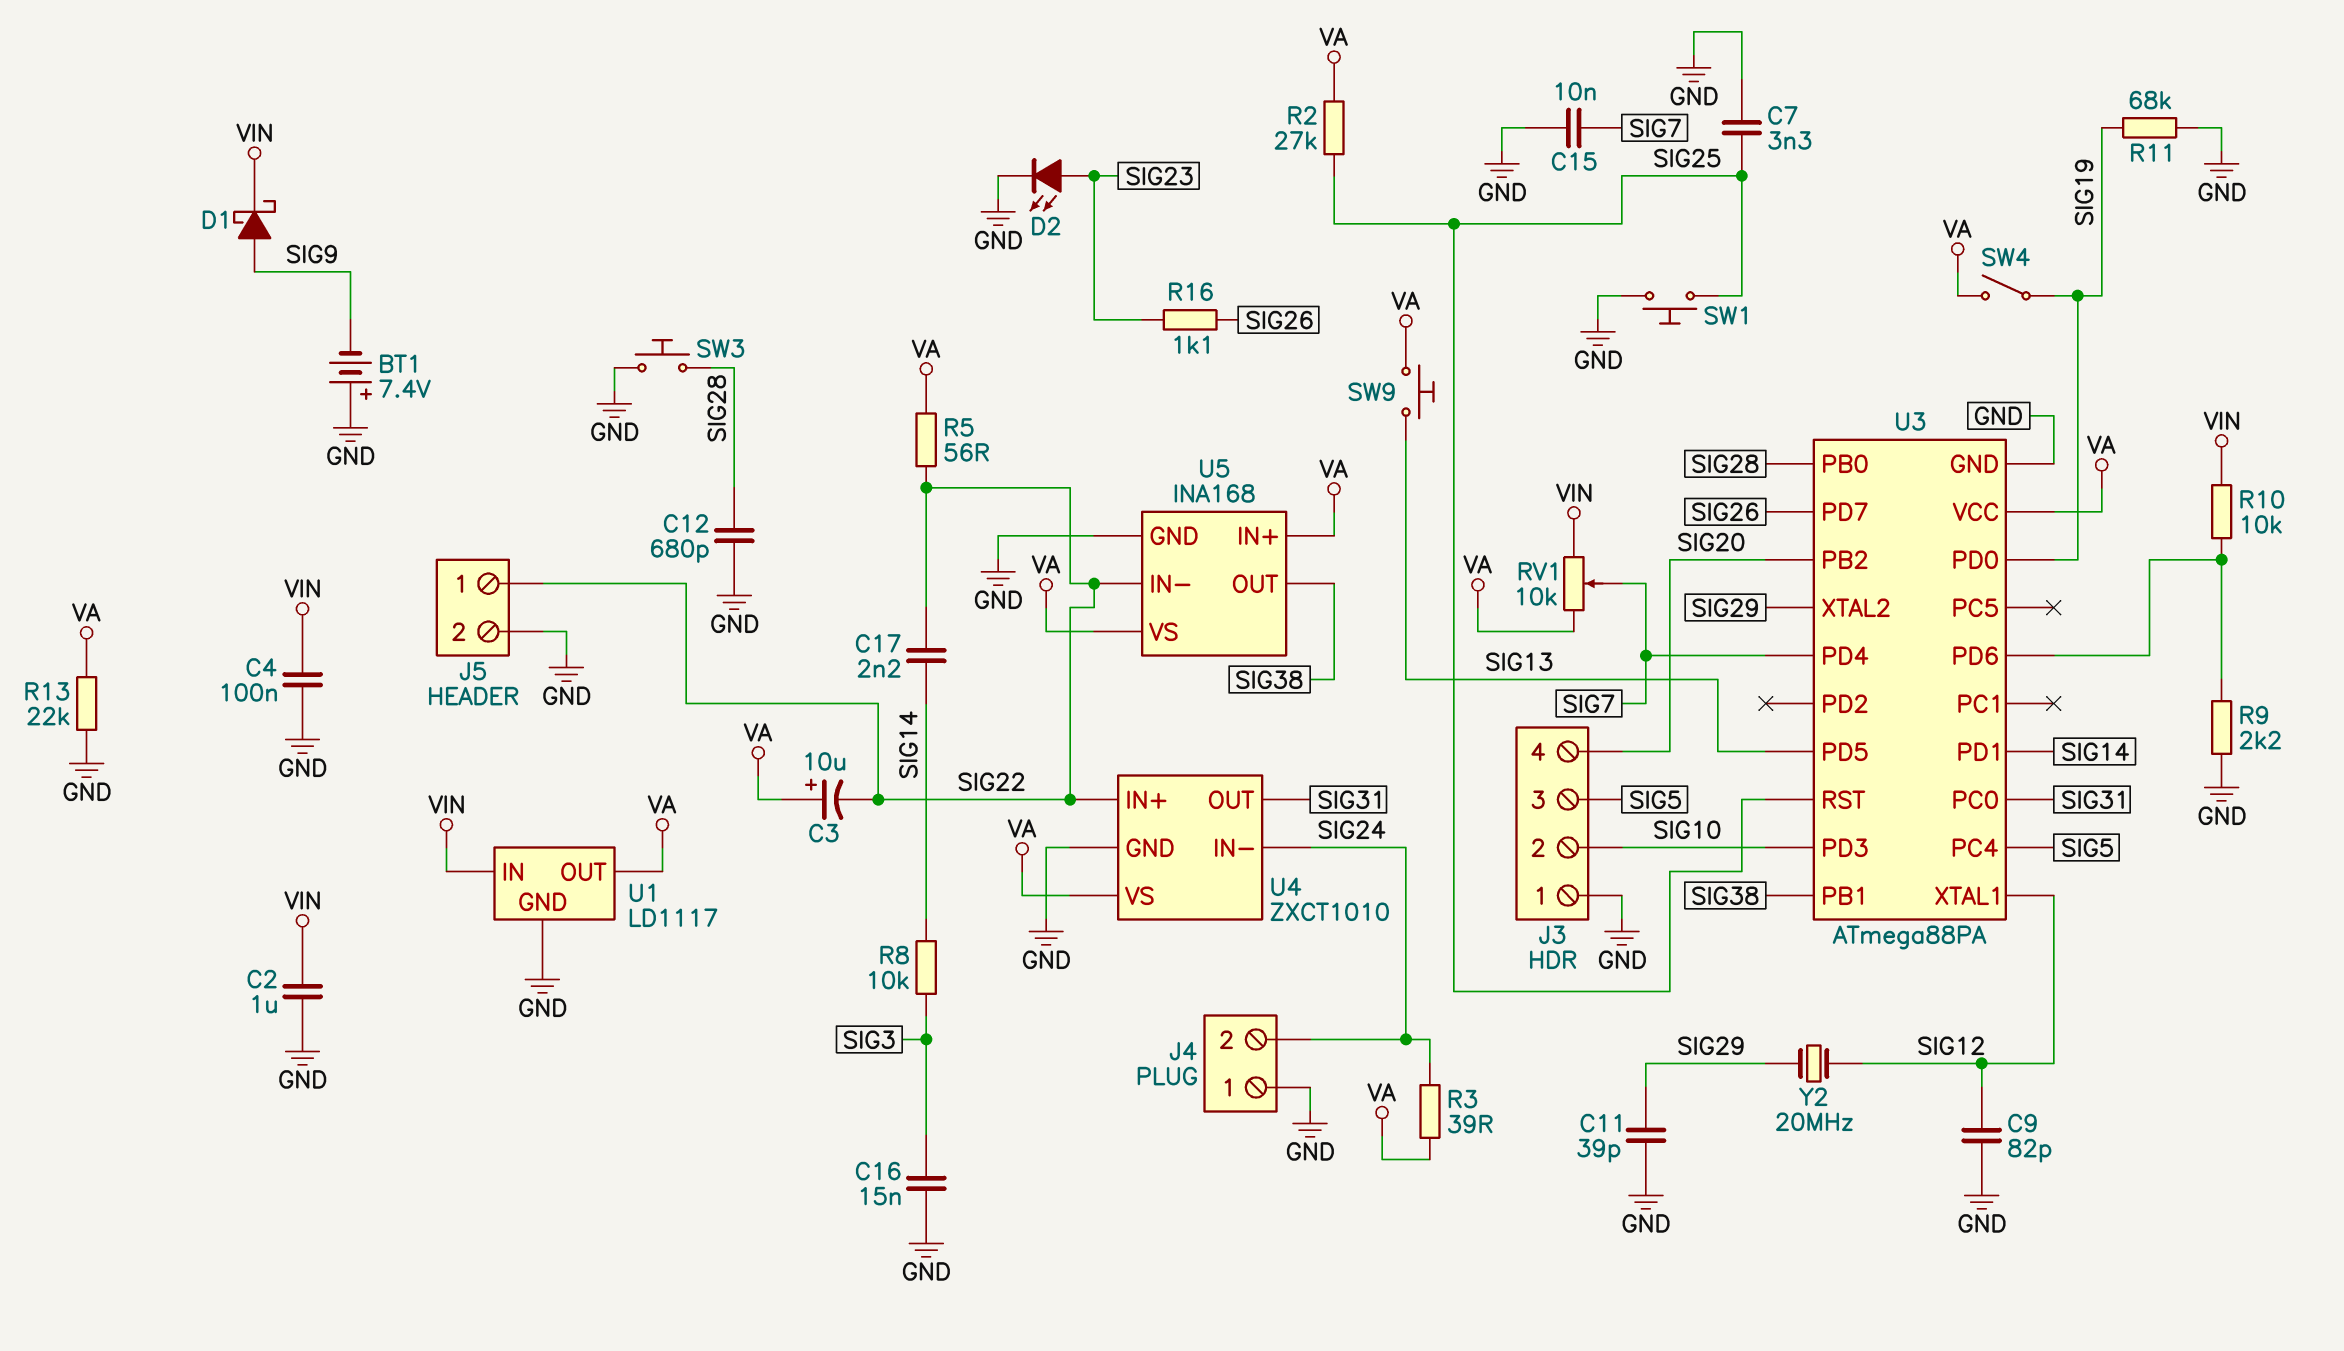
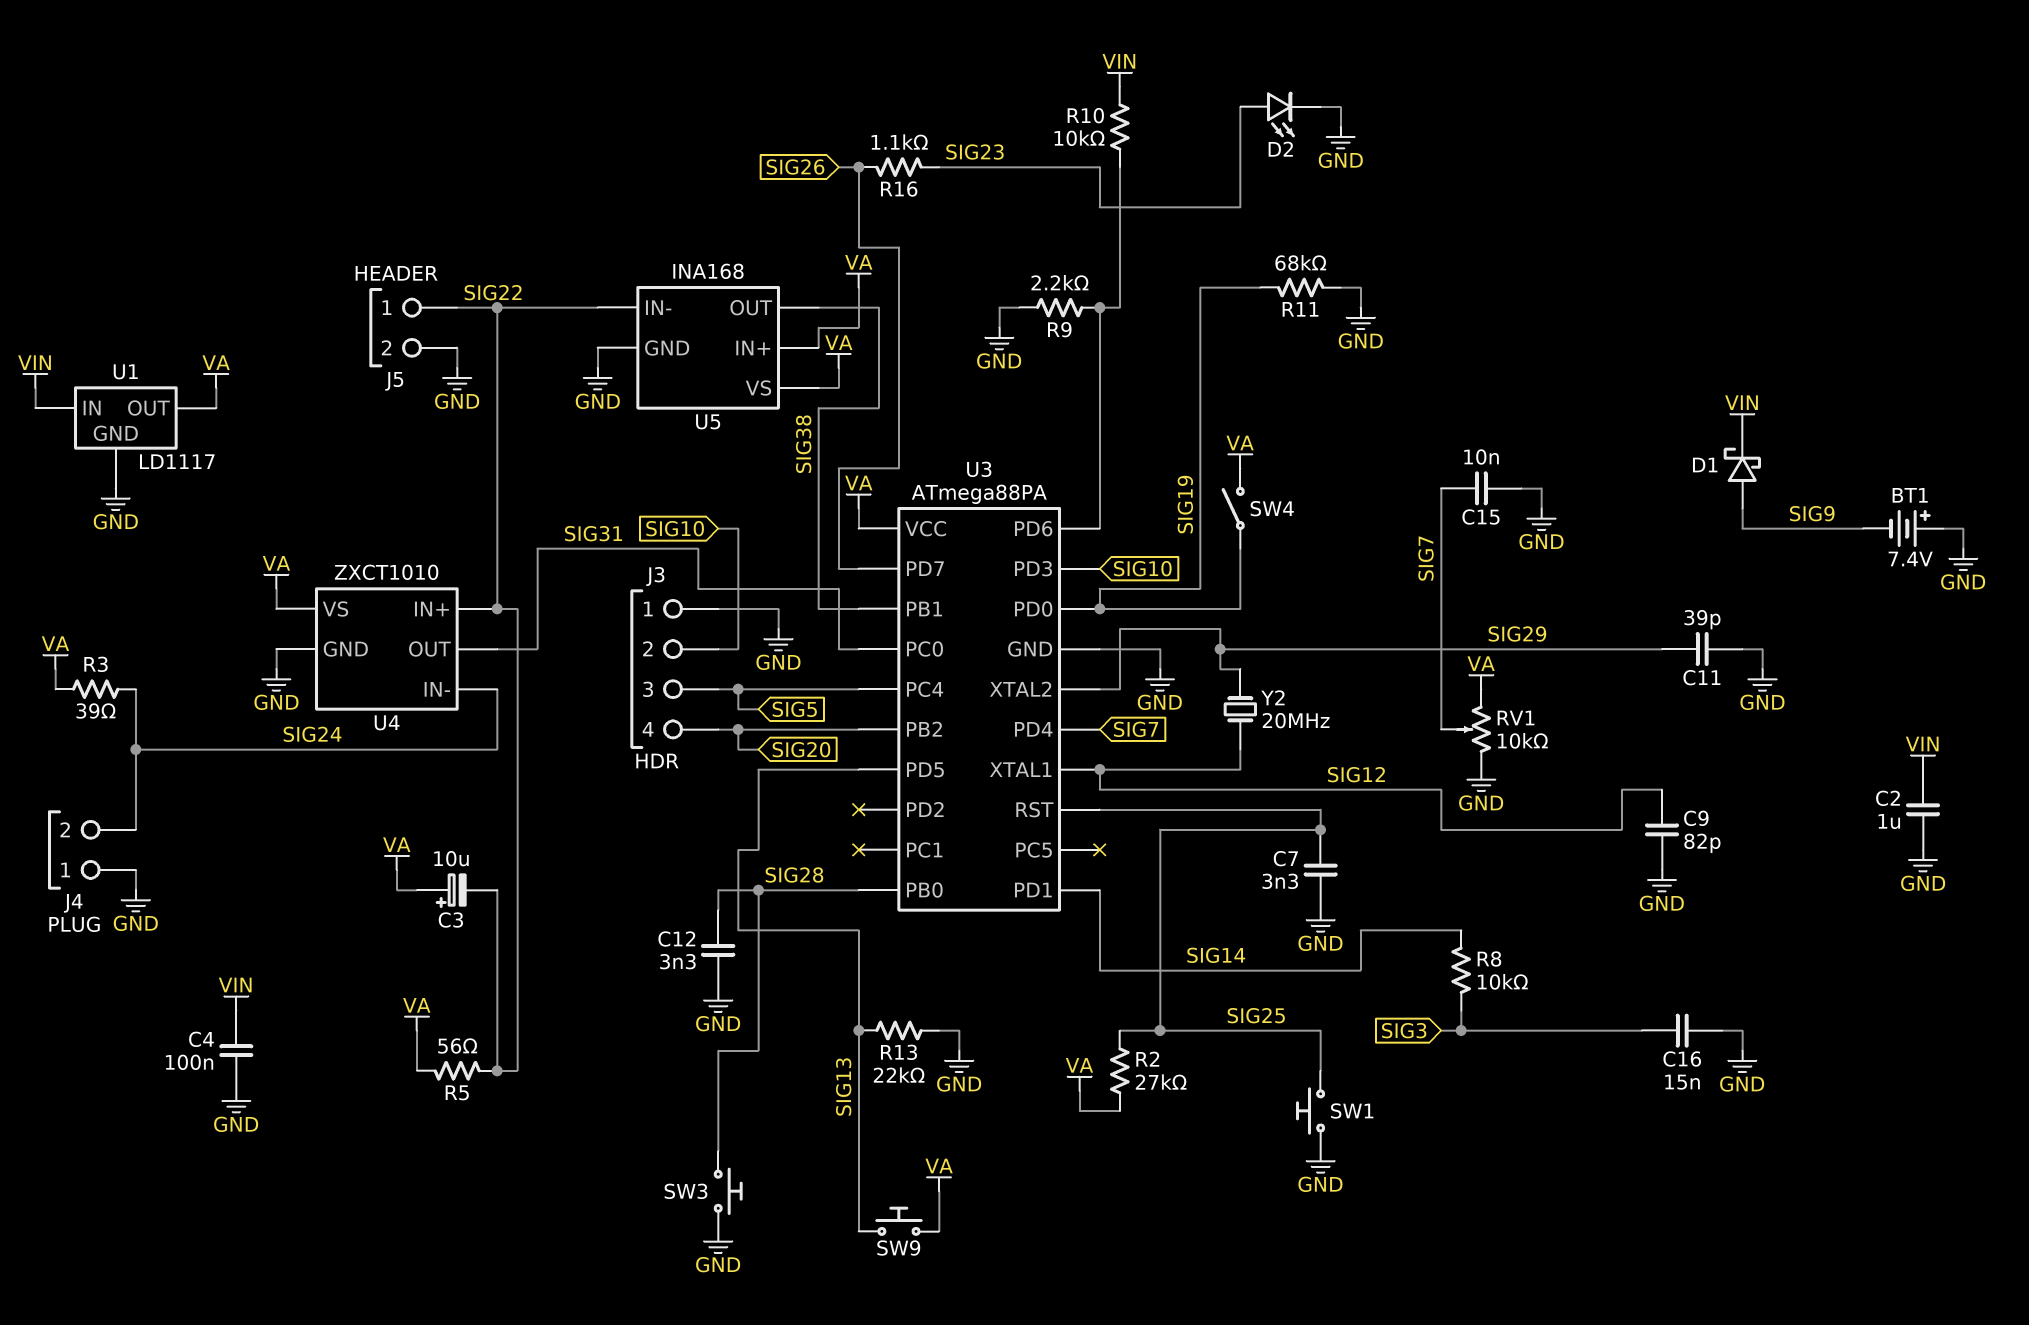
C12: 680pF (GND, SIG28) -> 3.3nF (GND, SIG28)
C17: 2.2nF (SIG14, SIG22) -> none
R13: 22k (GND, VA) -> 22k (GND, SIG13)
RV1: 10k (VA, VIN, wiper SIG7) -> 10k (GND, VA, wiper SIG7)

